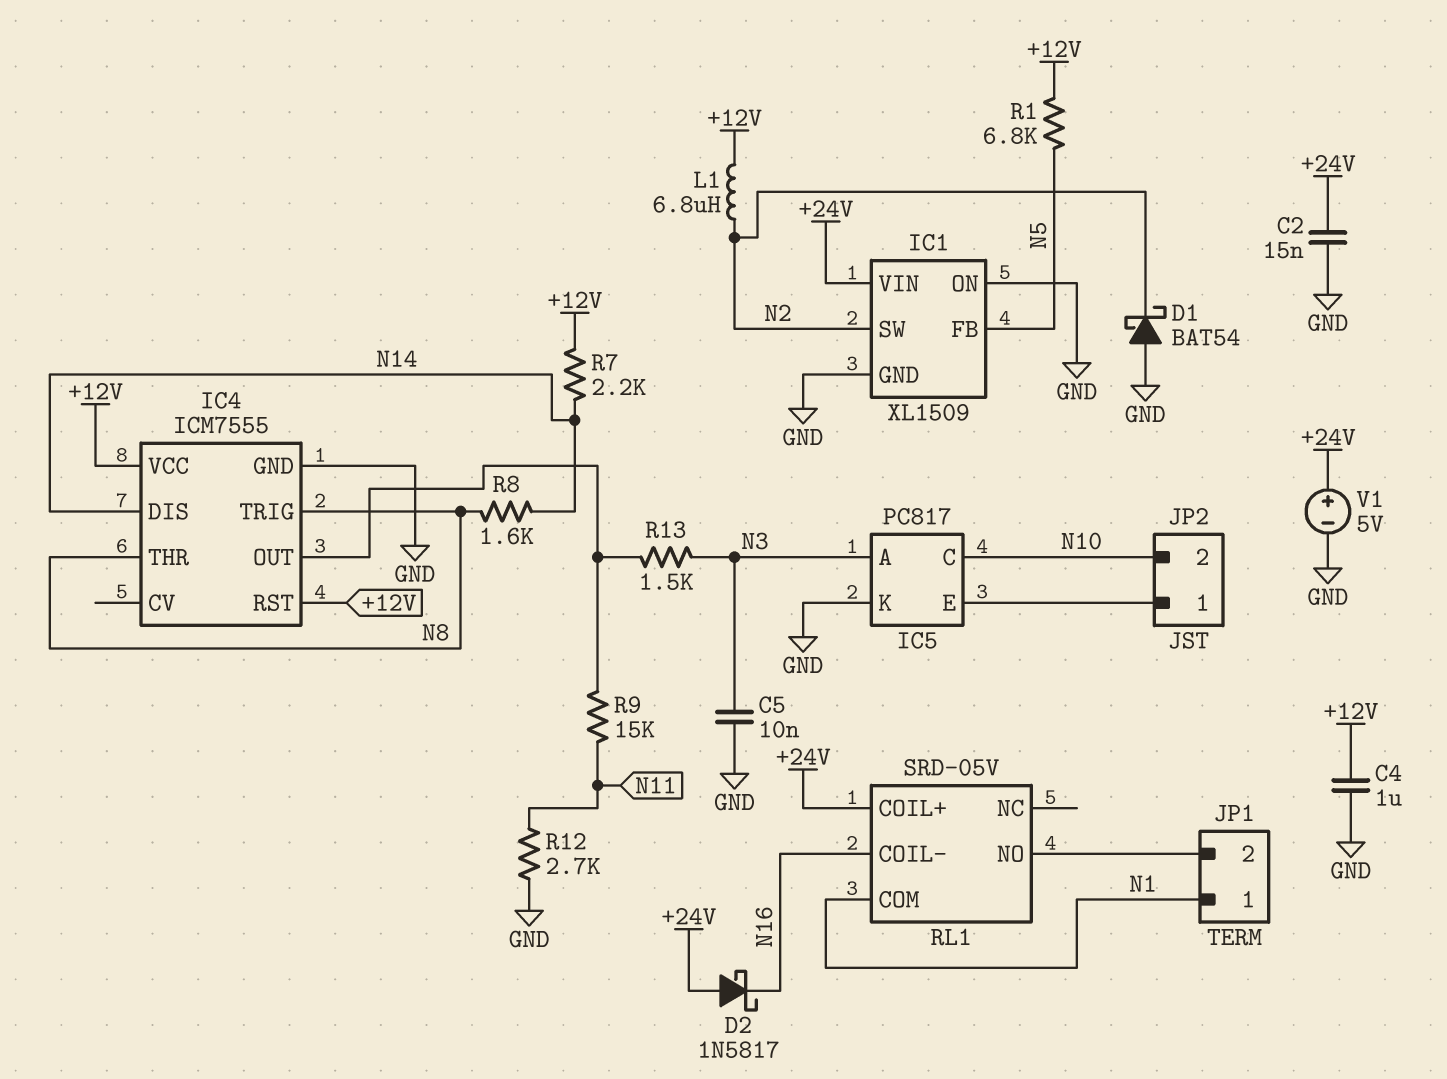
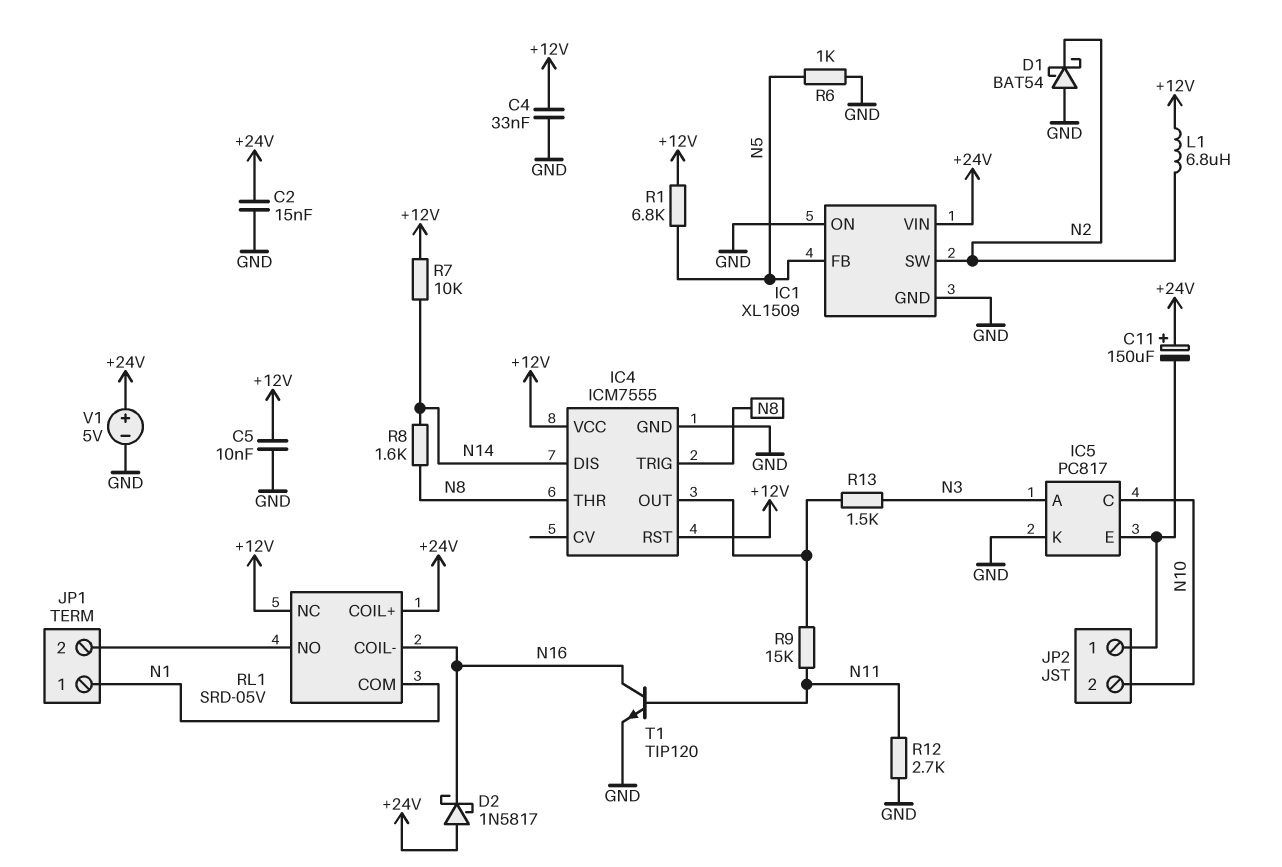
C4: 1uF (+12V, GND) -> 33nF (+12V, GND)
C5: 10nF (GND, N3) -> 10nF (+12V, GND)
C11: none -> 150uF (plus +24V, minus IC5/E)
R6: none -> 1k (GND, N5)
R7: 2.2k (+12V, N14) -> 10k (+12V, N14)
RL1 pin NC: none -> +12V
T1: none -> NPN TIP120 (B N11, C N16, E GND)

